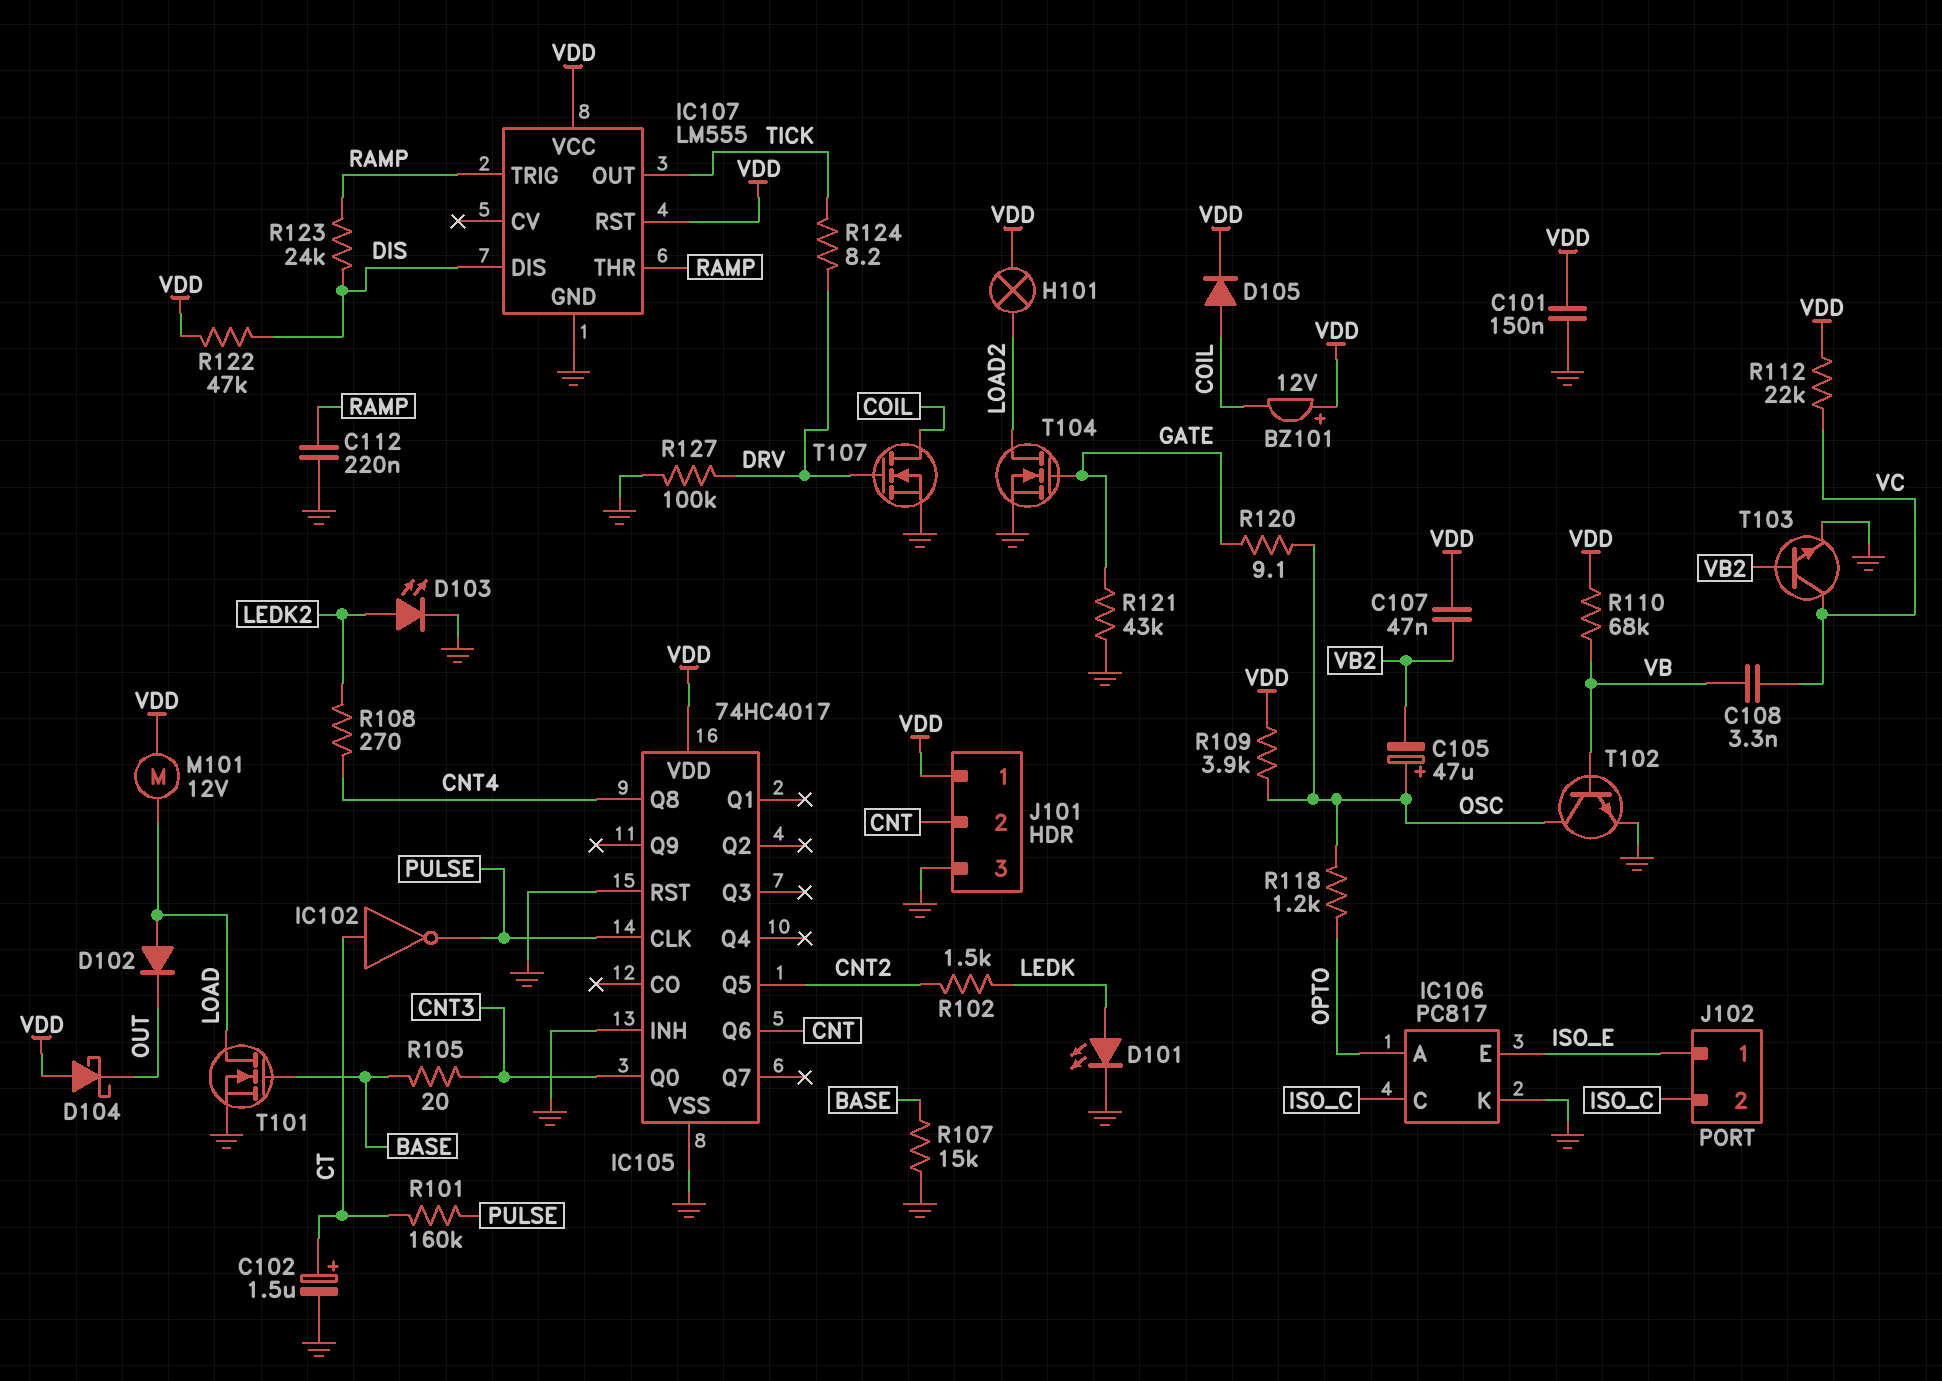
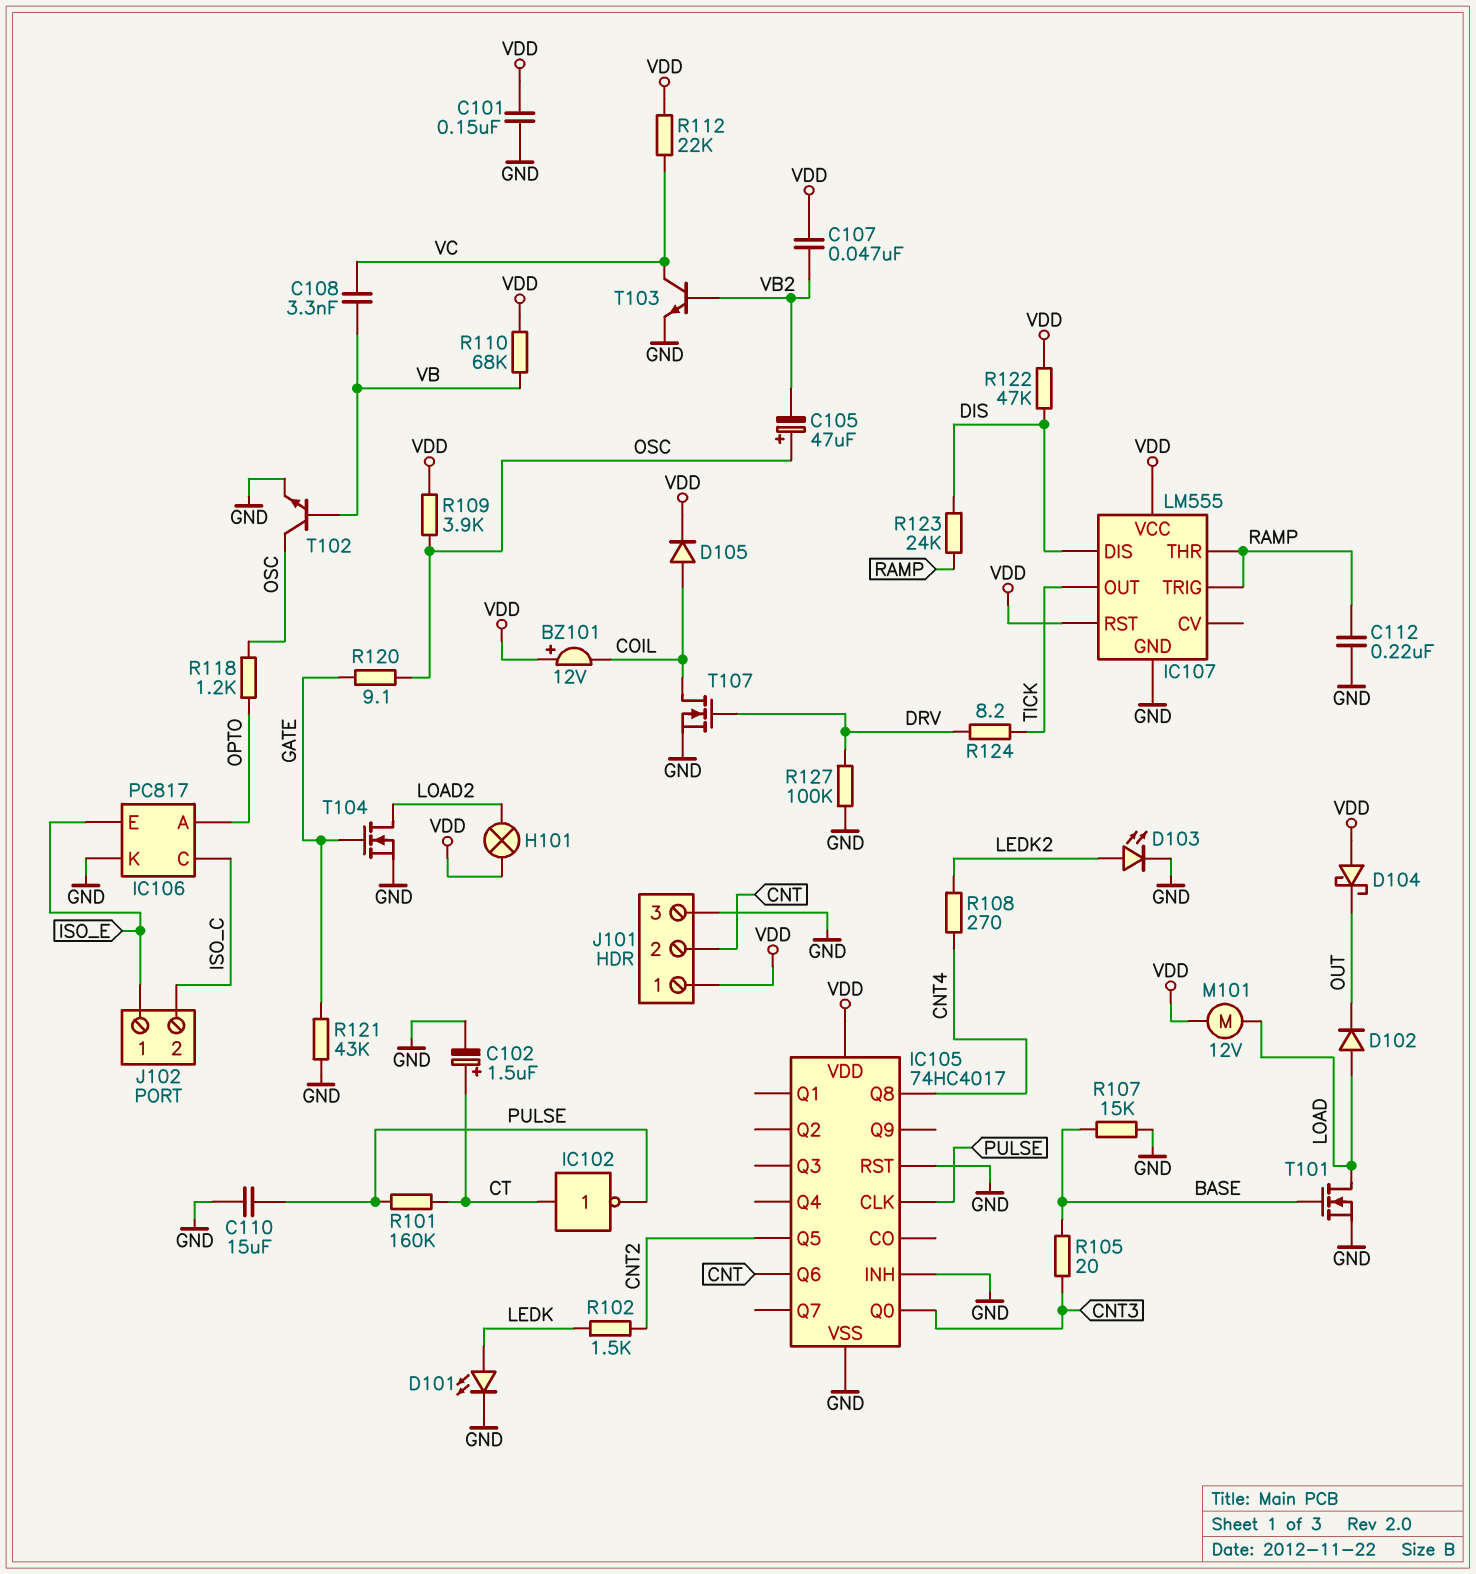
C110: none -> 15uF (GND, PULSE)

